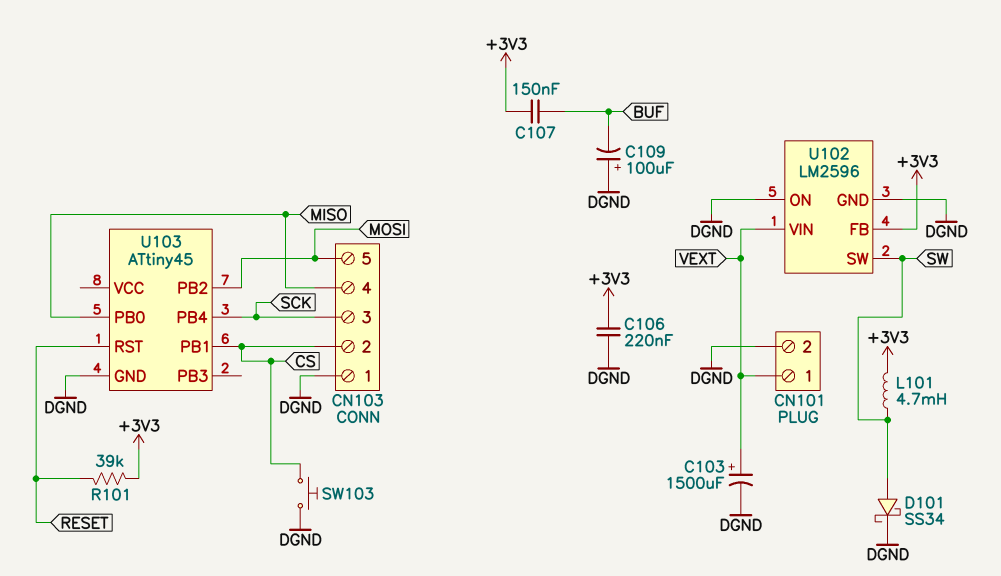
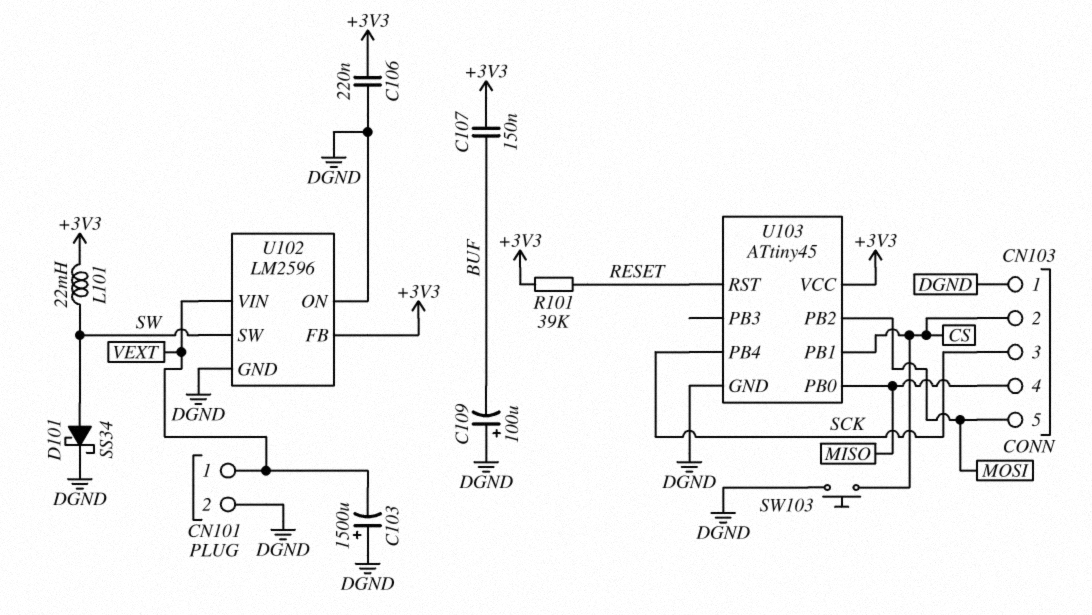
C103: 1500uF (plus VEXT, minus DGND) -> 1500uF (plus DGND, minus VEXT)
L101: 4.7mH (+3V3, SW) -> 22mH (+3V3, SW)
U103 pin VCC: none -> +3V3

